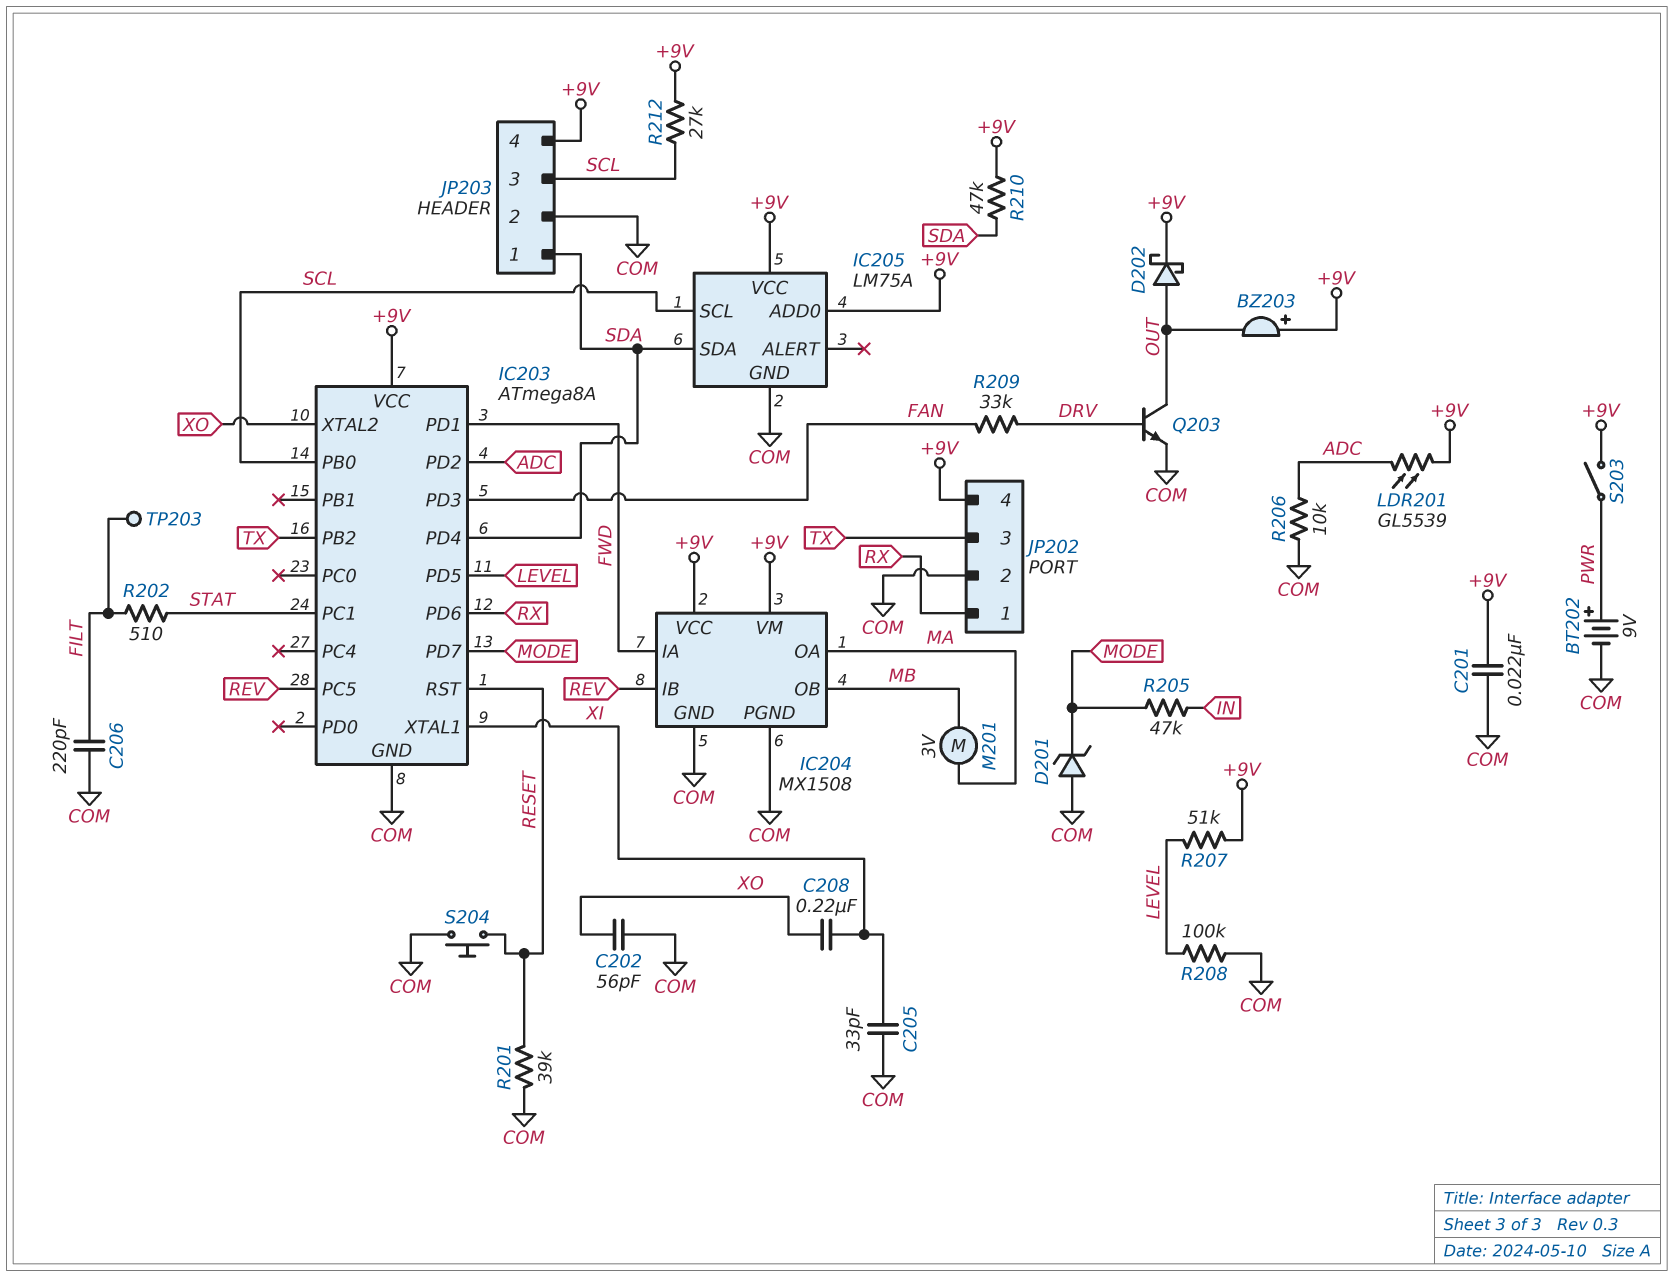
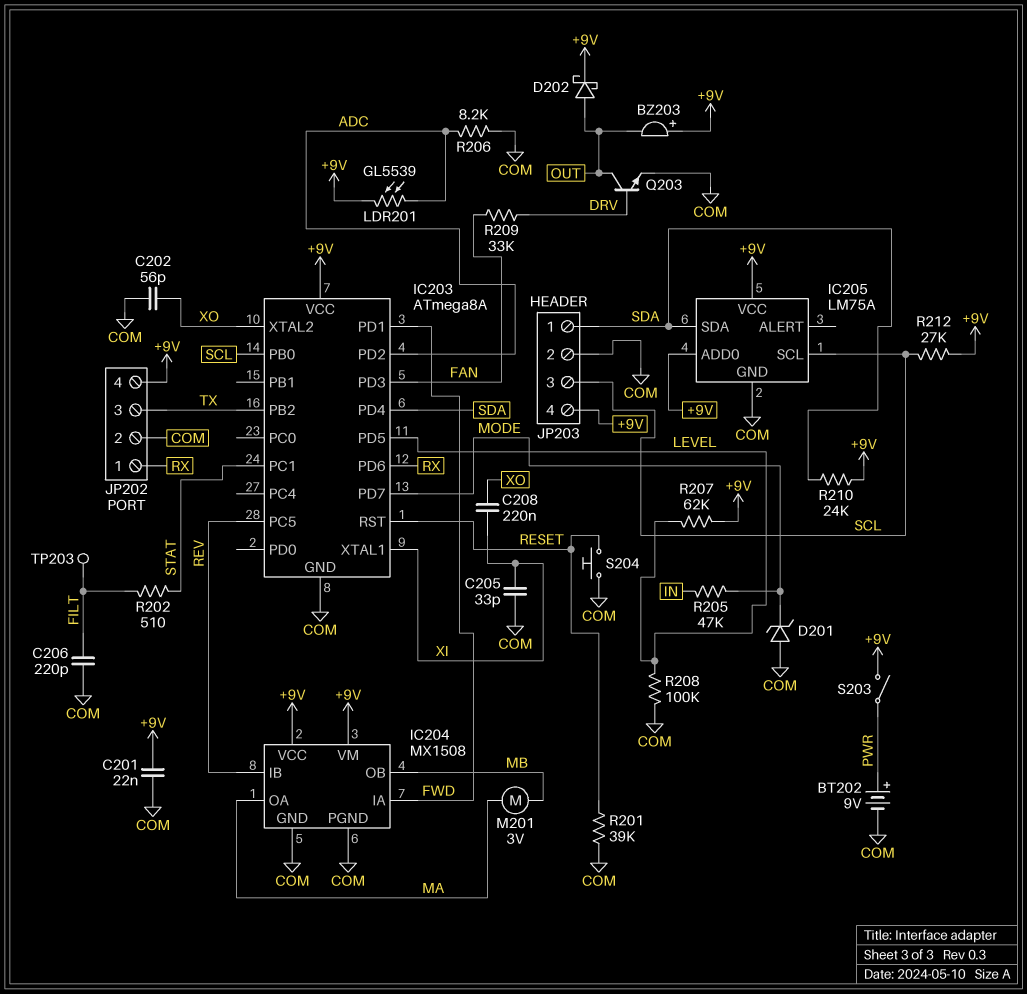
R206: 10k (ADC, COM) -> 8.2k (ADC, COM)
R207: 51k (+9V, LEVEL) -> 62k (+9V, LEVEL)
R210: 47k (+9V, SDA) -> 24k (+9V, SDA)

